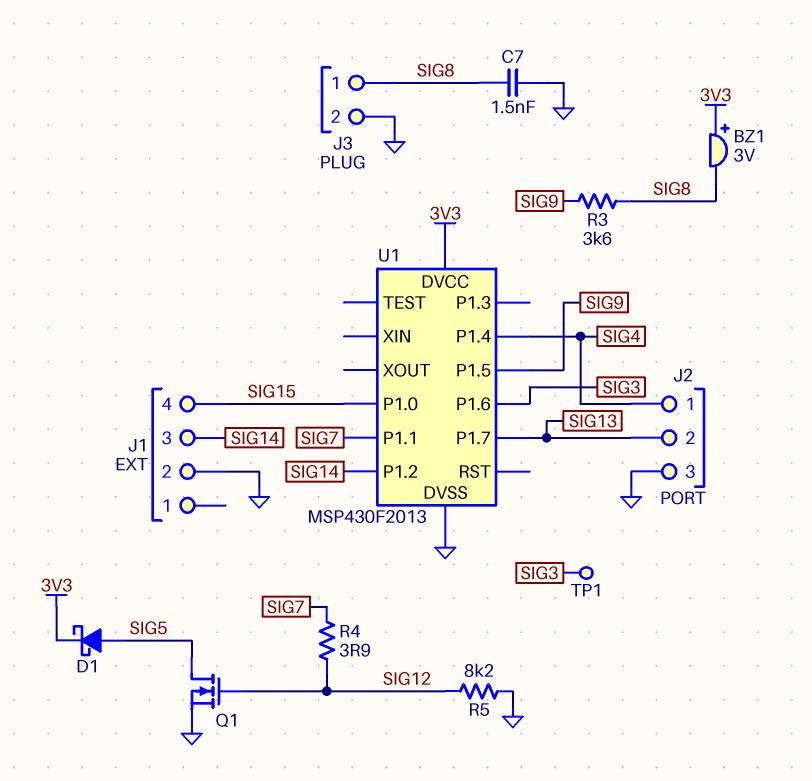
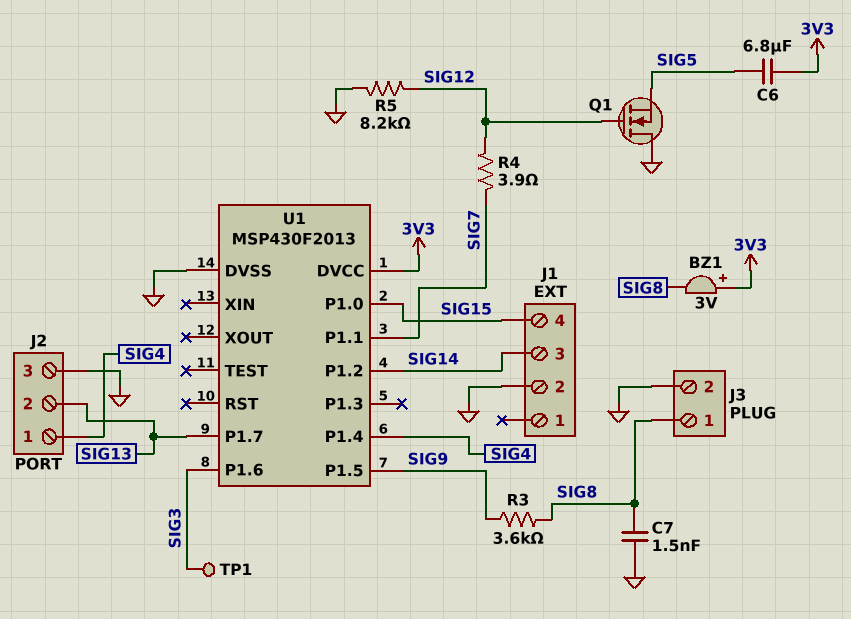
C6: none -> 6.8uF (3V3, SIG5)
D1: schottky (A SIG5, K 3V3) -> none
Q1: NMOS (G SIG12, D SIG5, S GND) -> NMOS (G SIG12, D GND, S SIG5)

